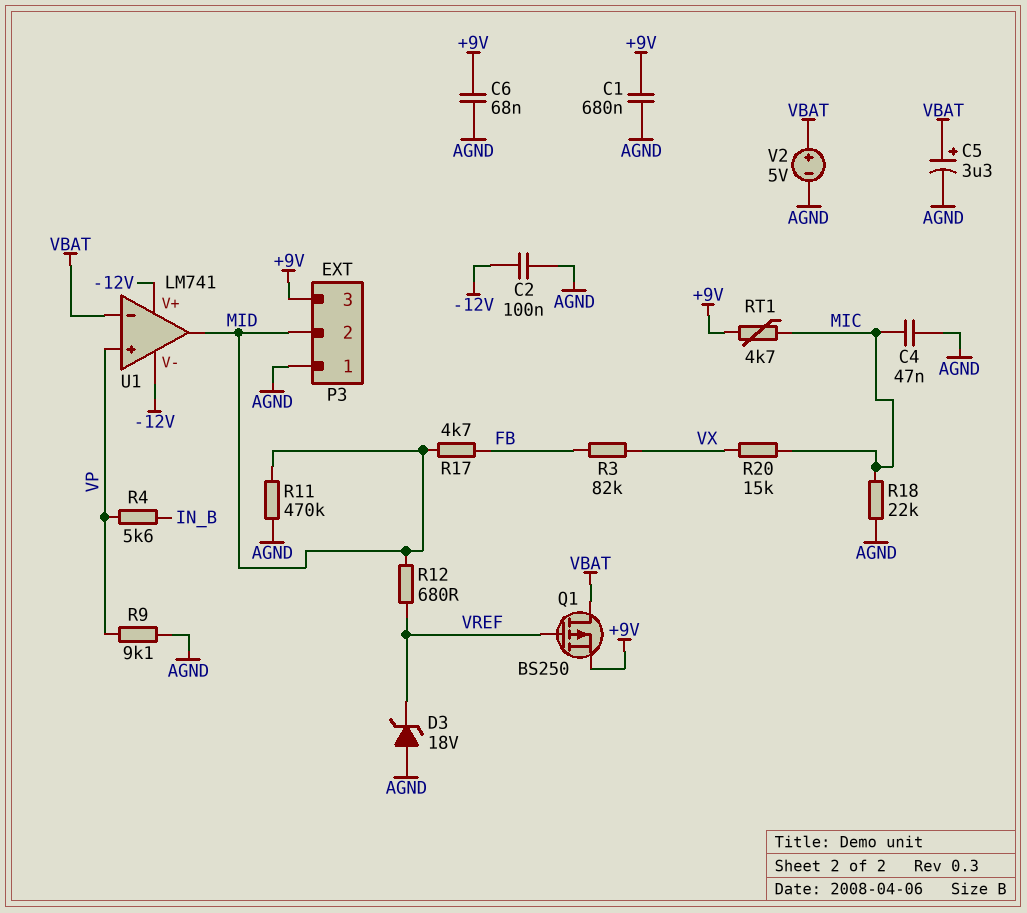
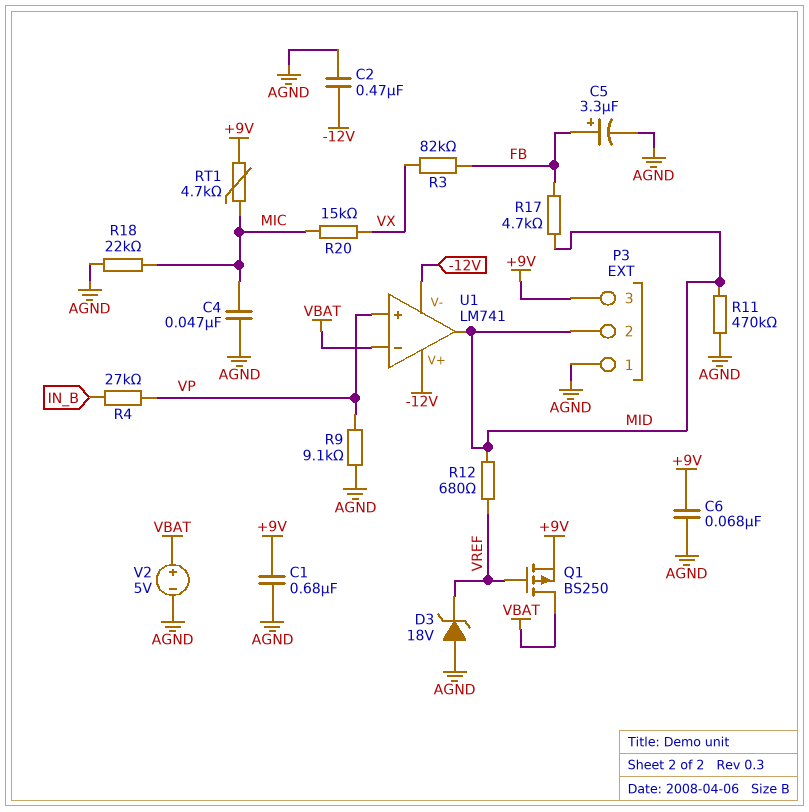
C2: 100nF (-12V, AGND) -> 470nF (-12V, AGND)
C5: 3.3uF (plus VBAT, minus AGND) -> 3.3uF (plus FB, minus AGND)
R4: 5.6k (IN_B, VP) -> 27k (IN_B, VP)

